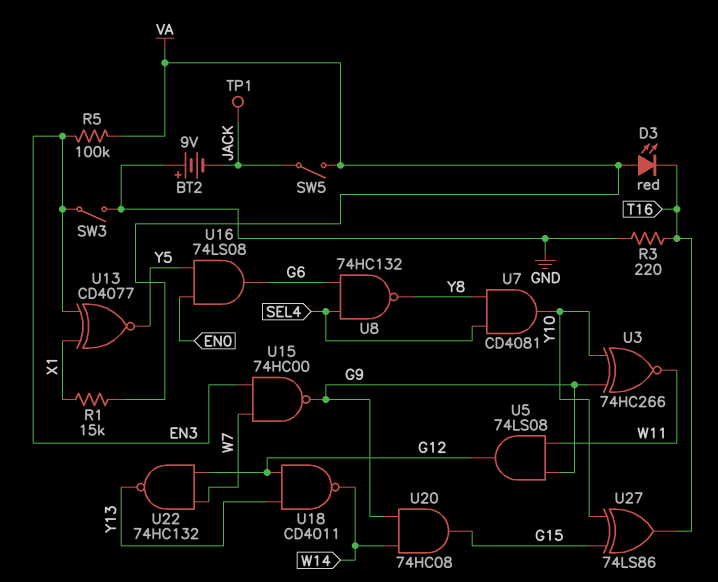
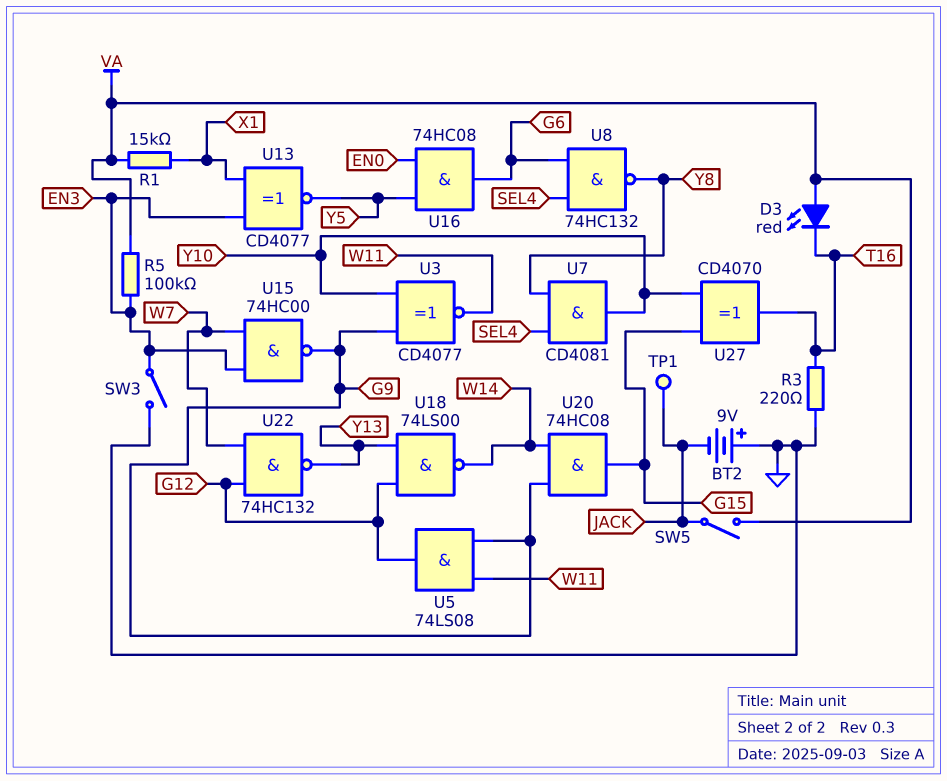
U3: XNOR 74HC266 (in G9, in Y10, out W11) -> XNOR CD4077 (in G9, in Y10, out W11)
U16: AND 74LS08 (in EN0, in Y5, out G6) -> AND 74HC08 (in EN0, in Y5, out G6)
U18: NAND CD4011 (in G12, in Y13, out W14) -> NAND 74LS00 (in G12, in Y13, out W14)
U27: XOR 74LS86 (in G15, in Y10, out T16) -> XOR CD4070 (in G15, in Y10, out T16)

